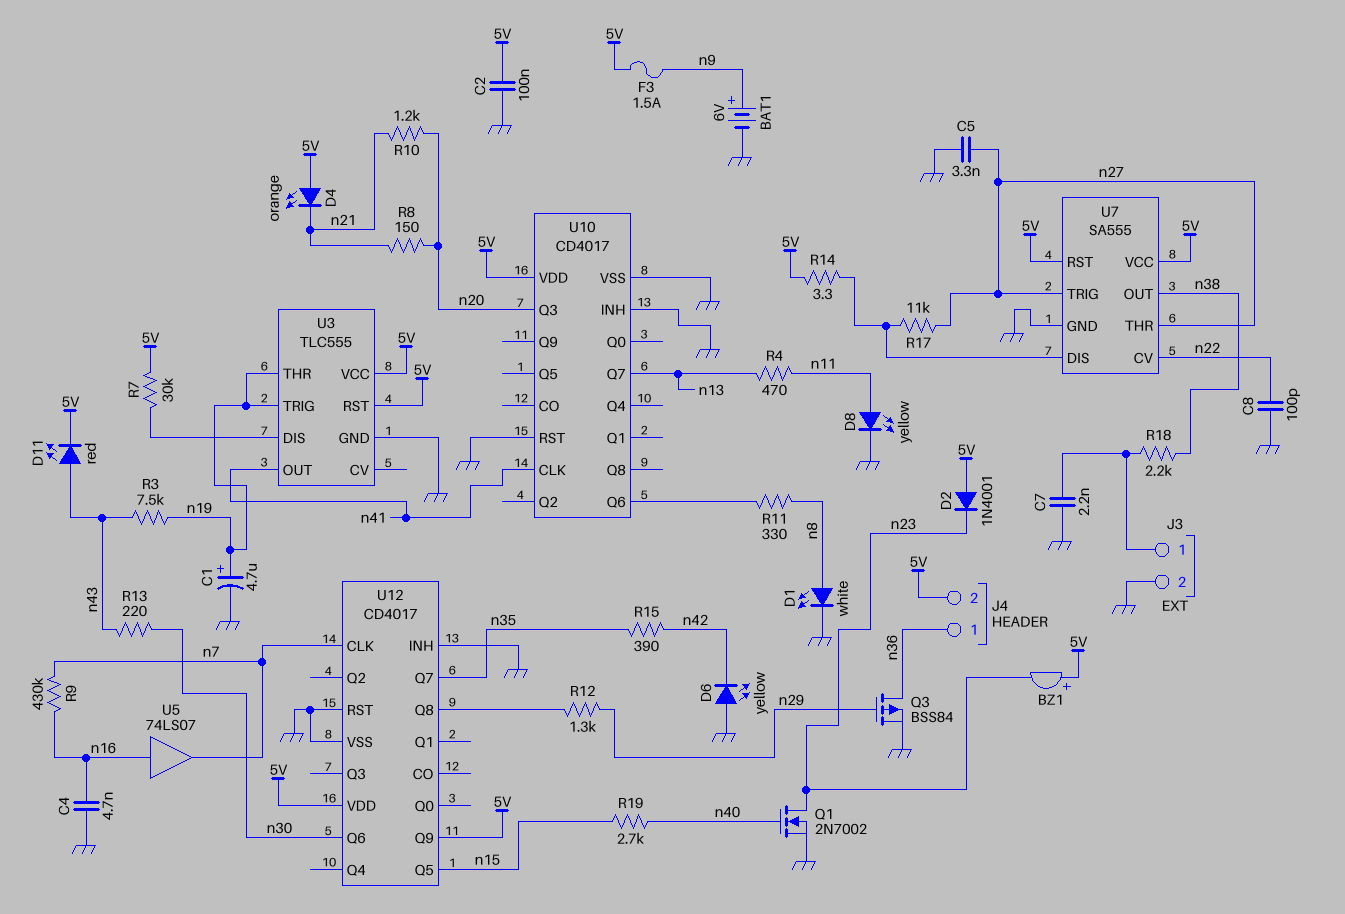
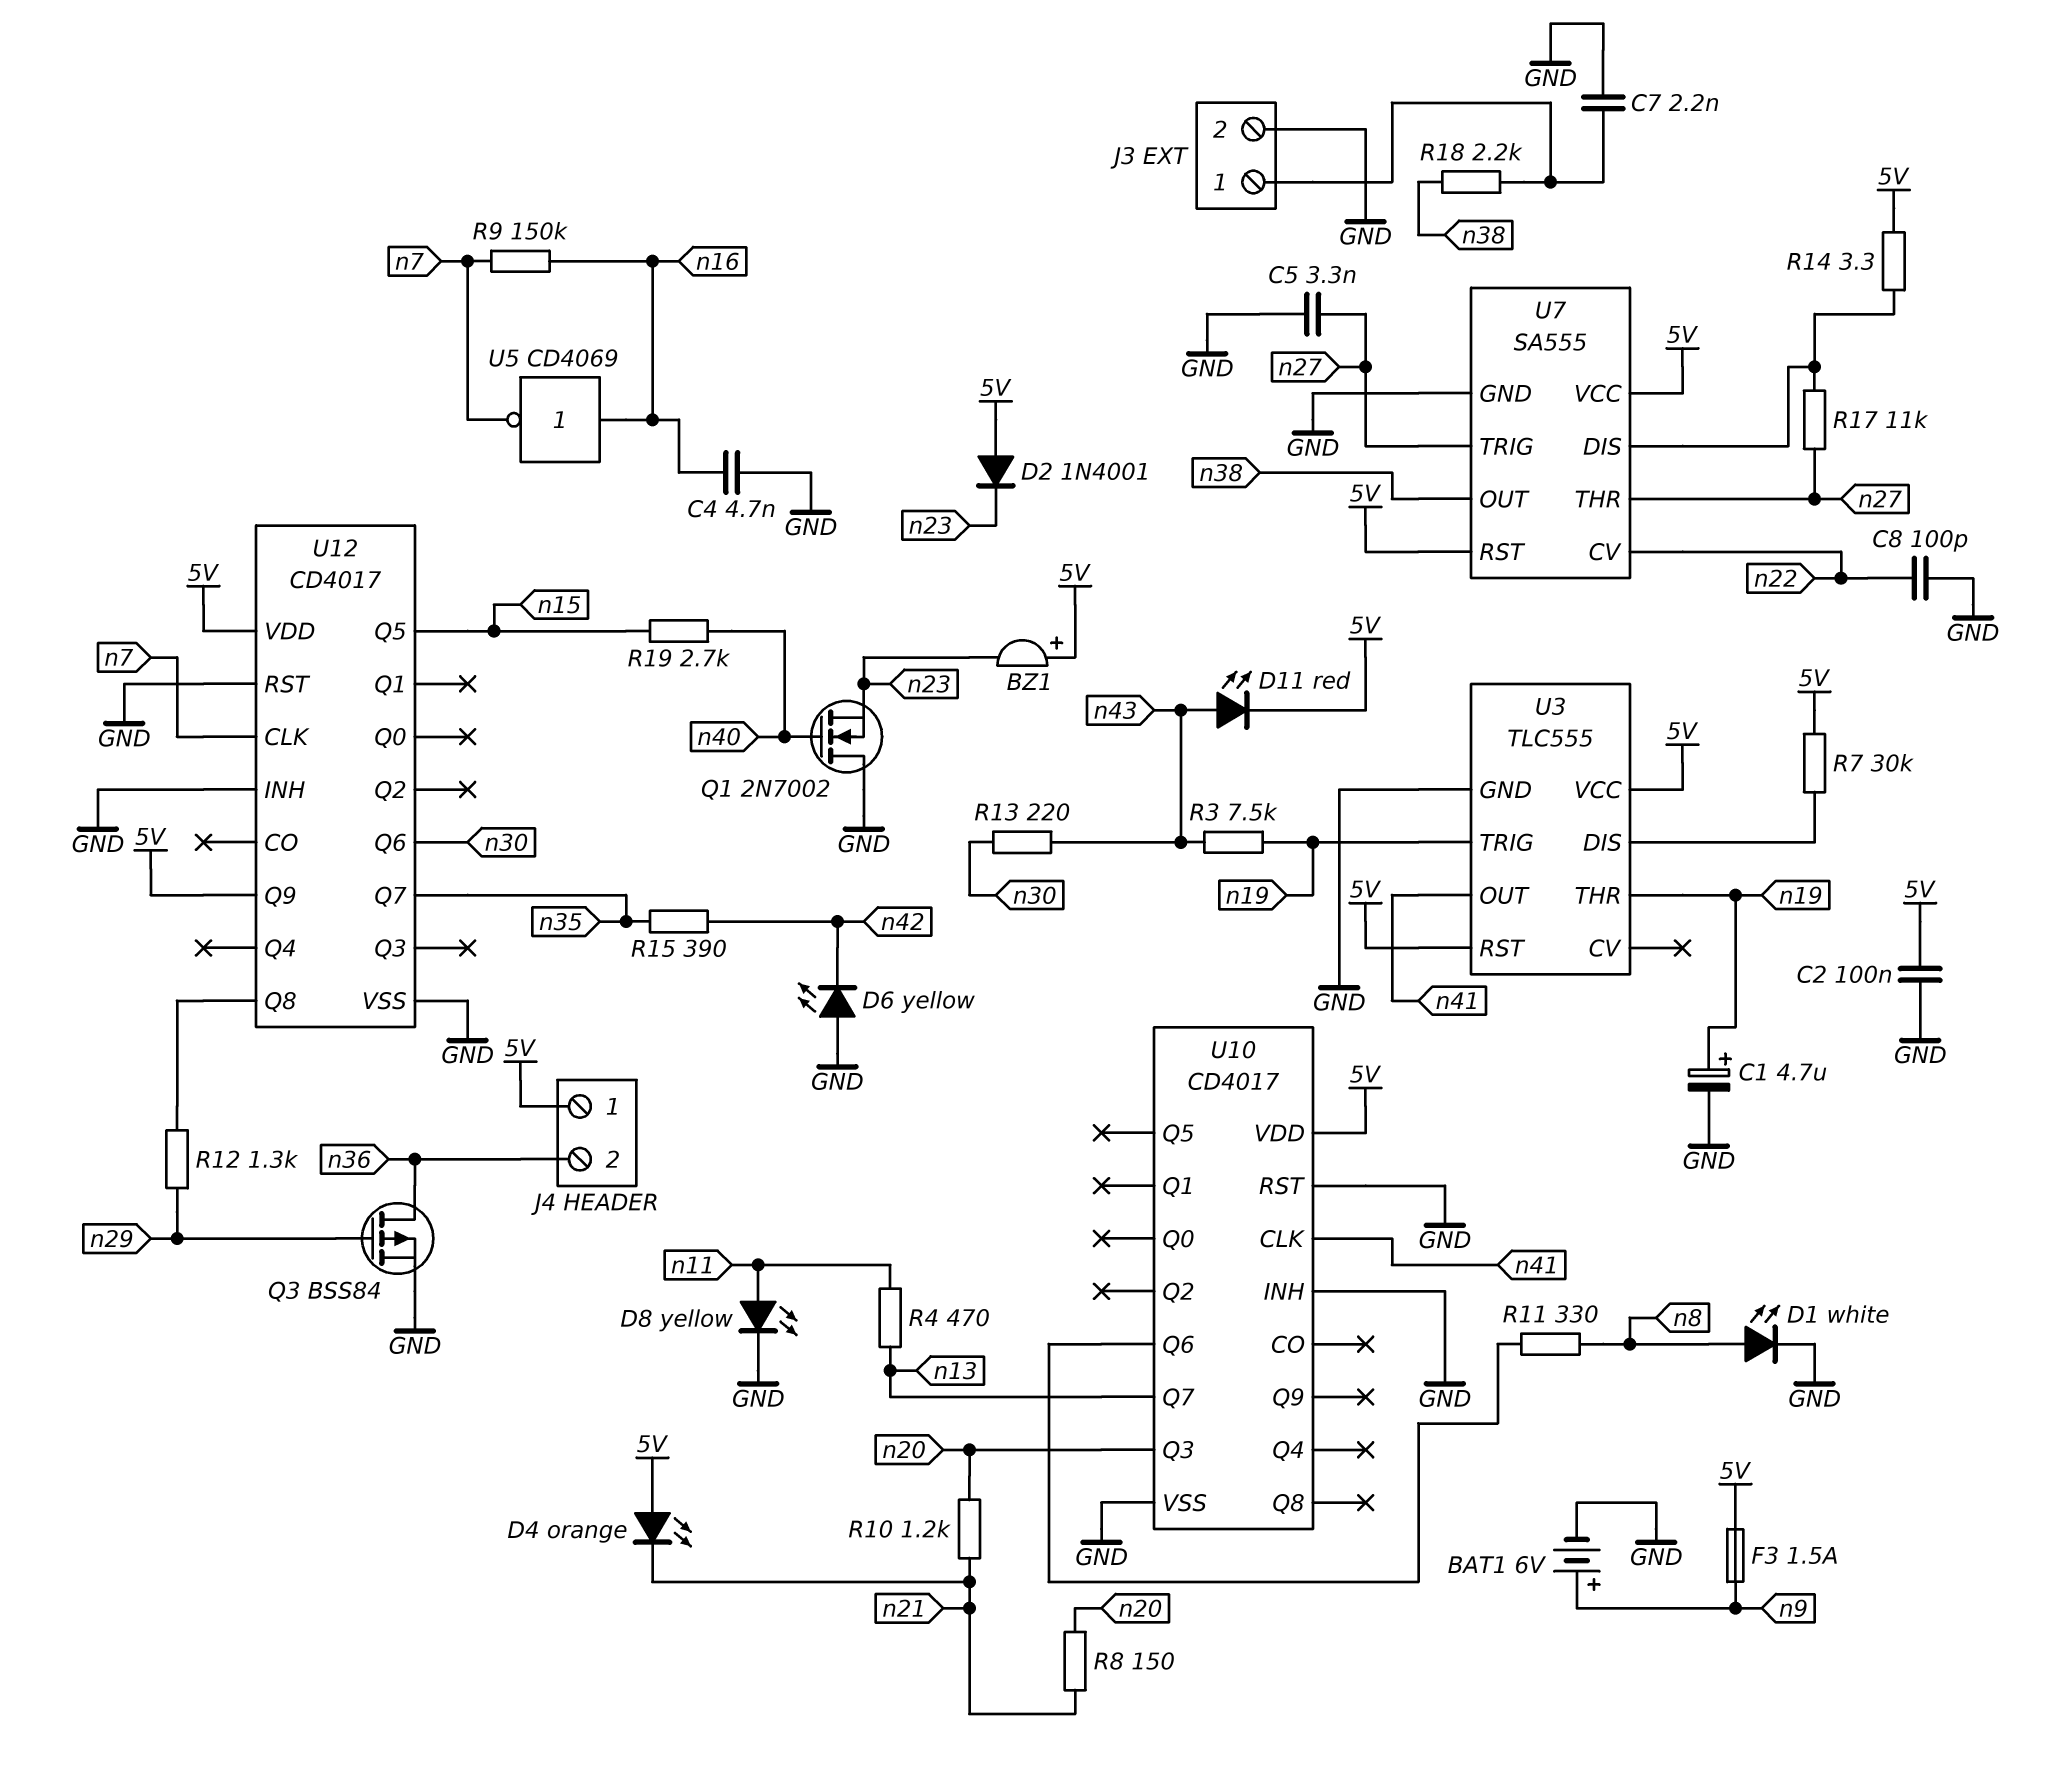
J4 pin 1: n36 -> 5V
J4 pin 2: 5V -> n36
Q1: NMOS 2N7002 (G n40, D n23, S GND) -> NMOS 2N7002 (G n40, D GND, S n23)
R9: 430k (n7, n16) -> 150k (n7, n16)
U5: buffer 74LS07 (in n16, out n7) -> NOT CD4069 (in n16, out n7)

